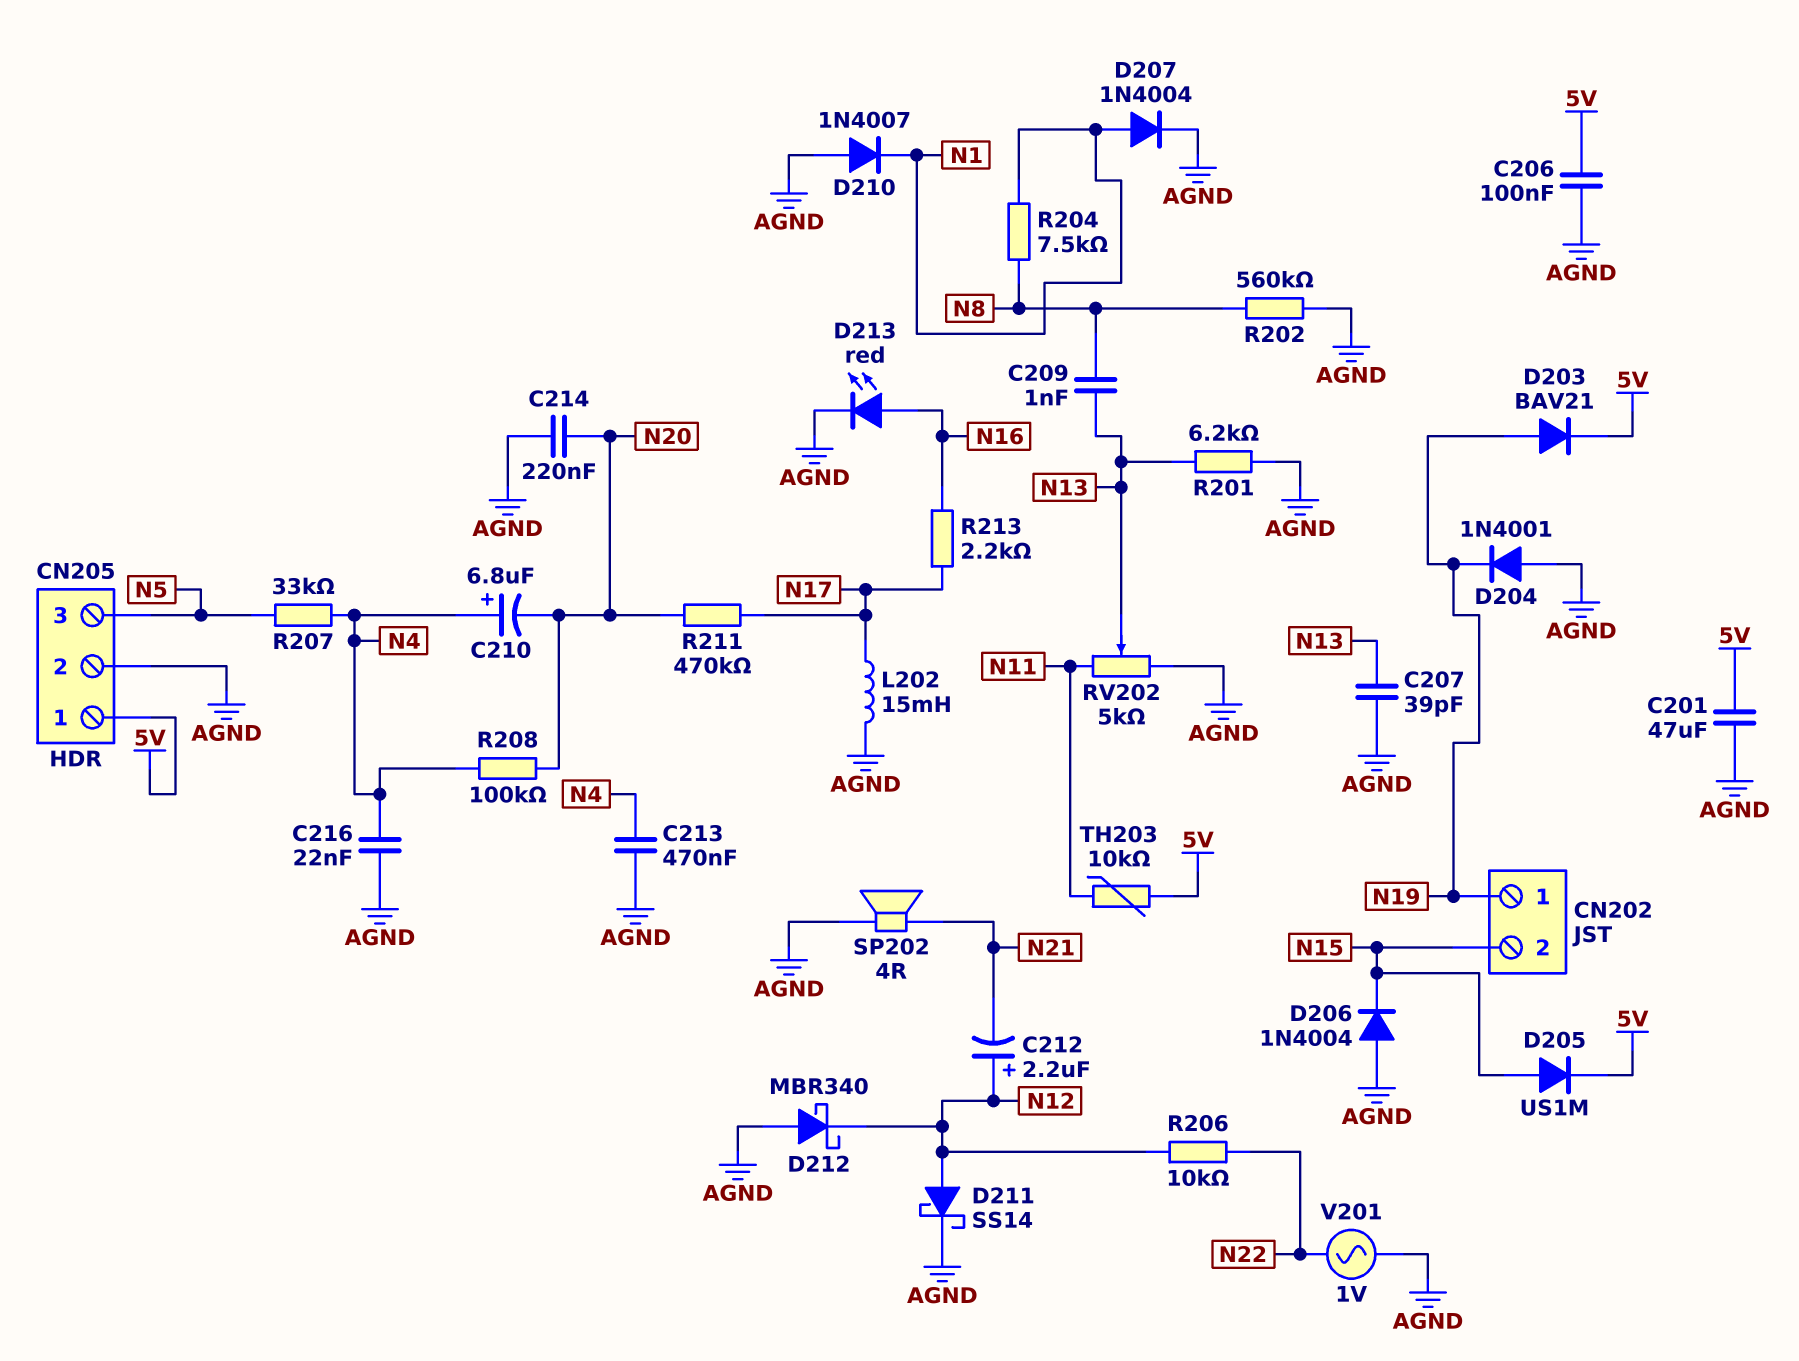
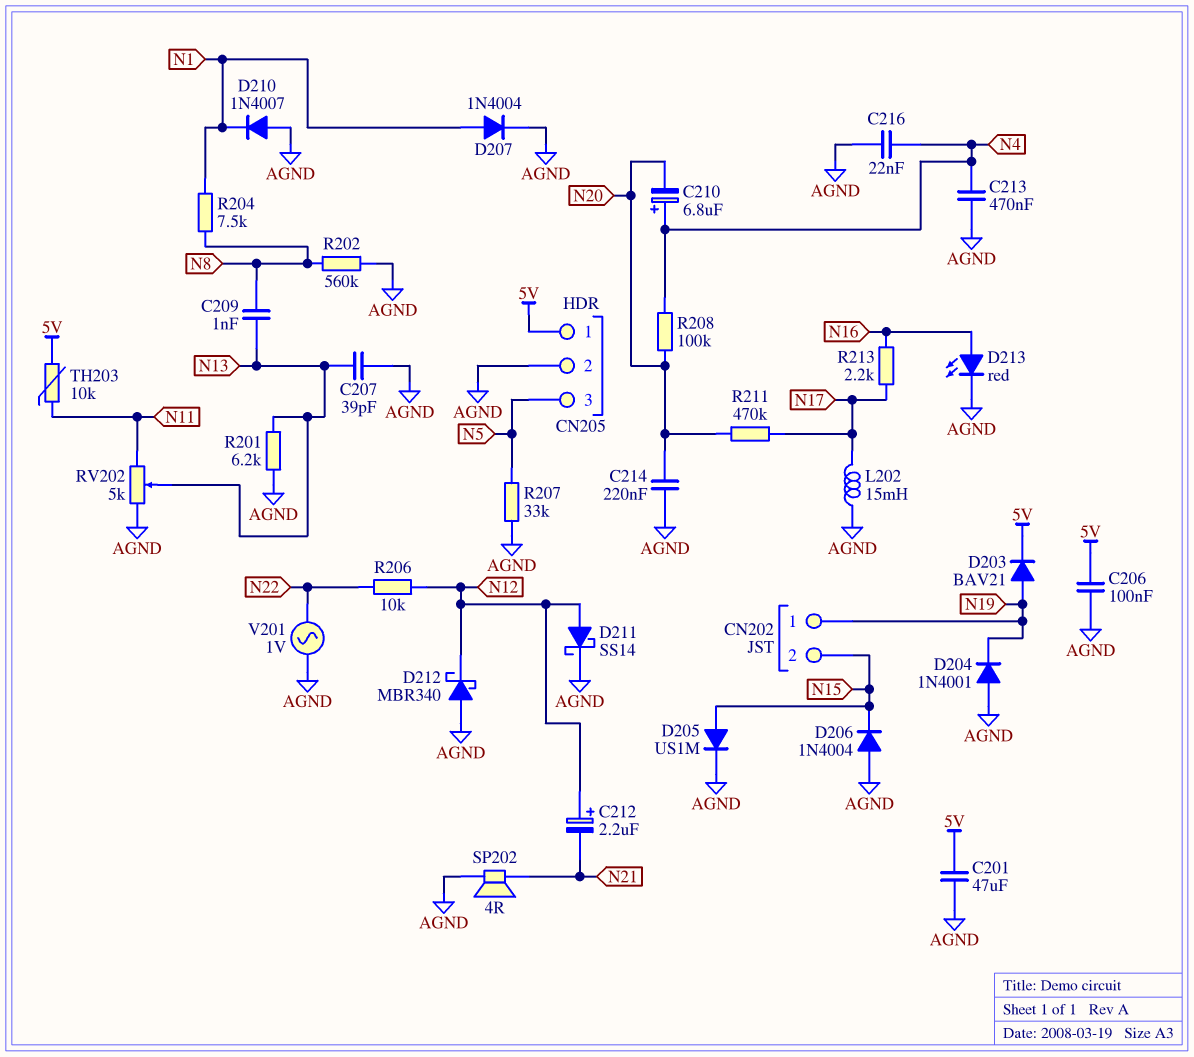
D205: diode US1M (A N15, K 5V) -> diode US1M (A N15, K AGND)
R207: 33k (N4, N5) -> 33k (AGND, N5)

